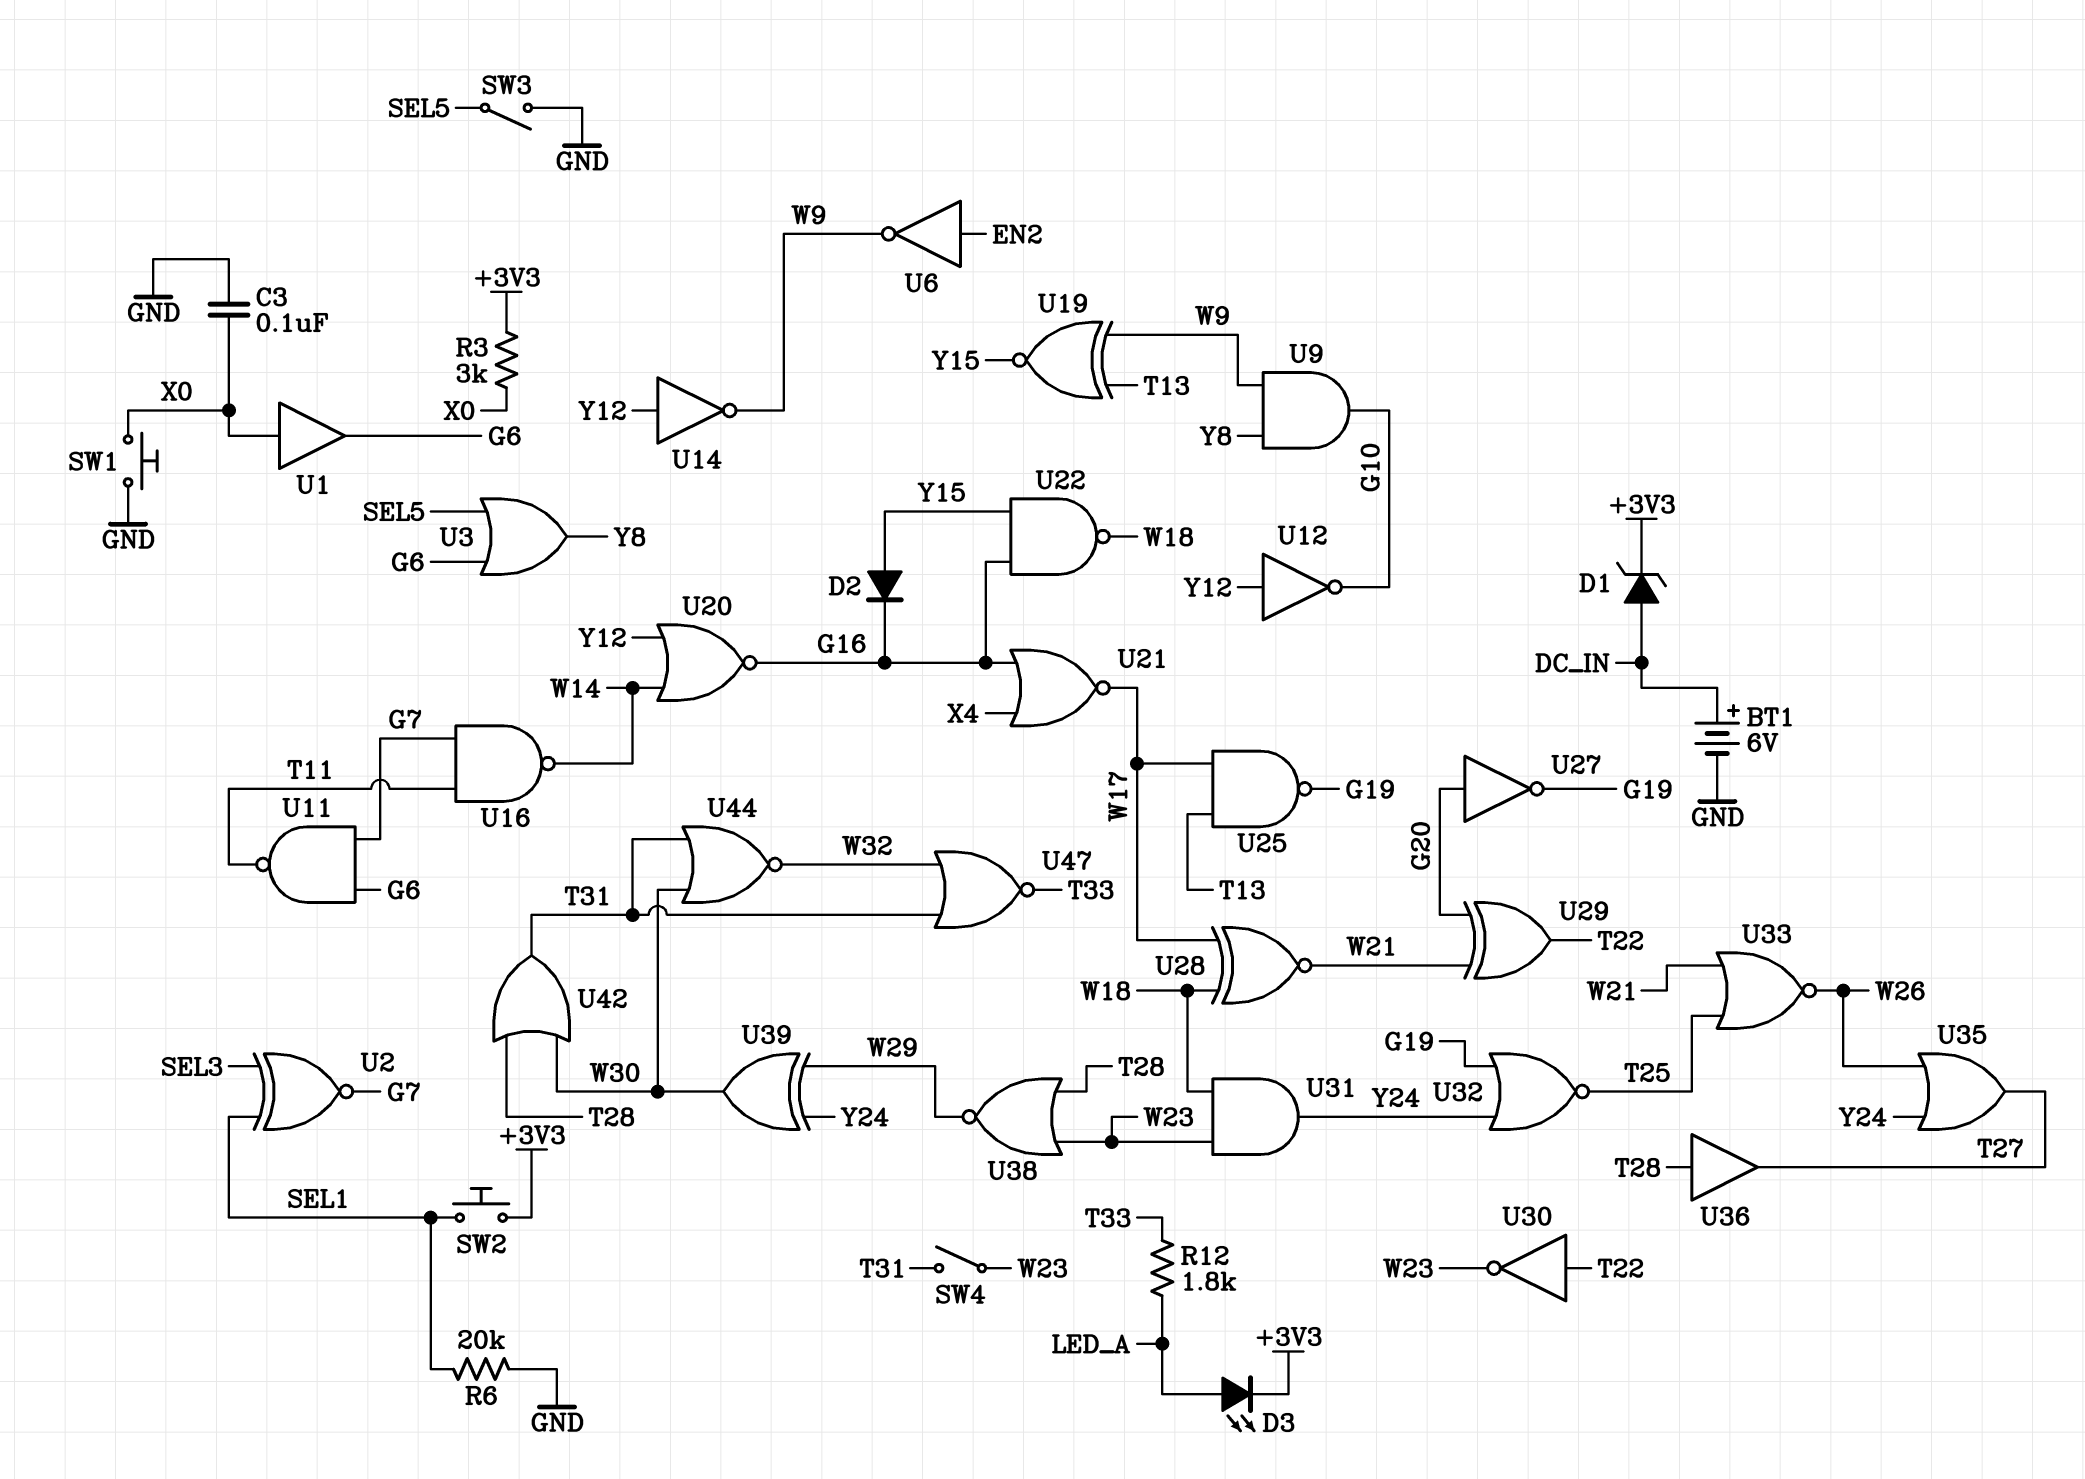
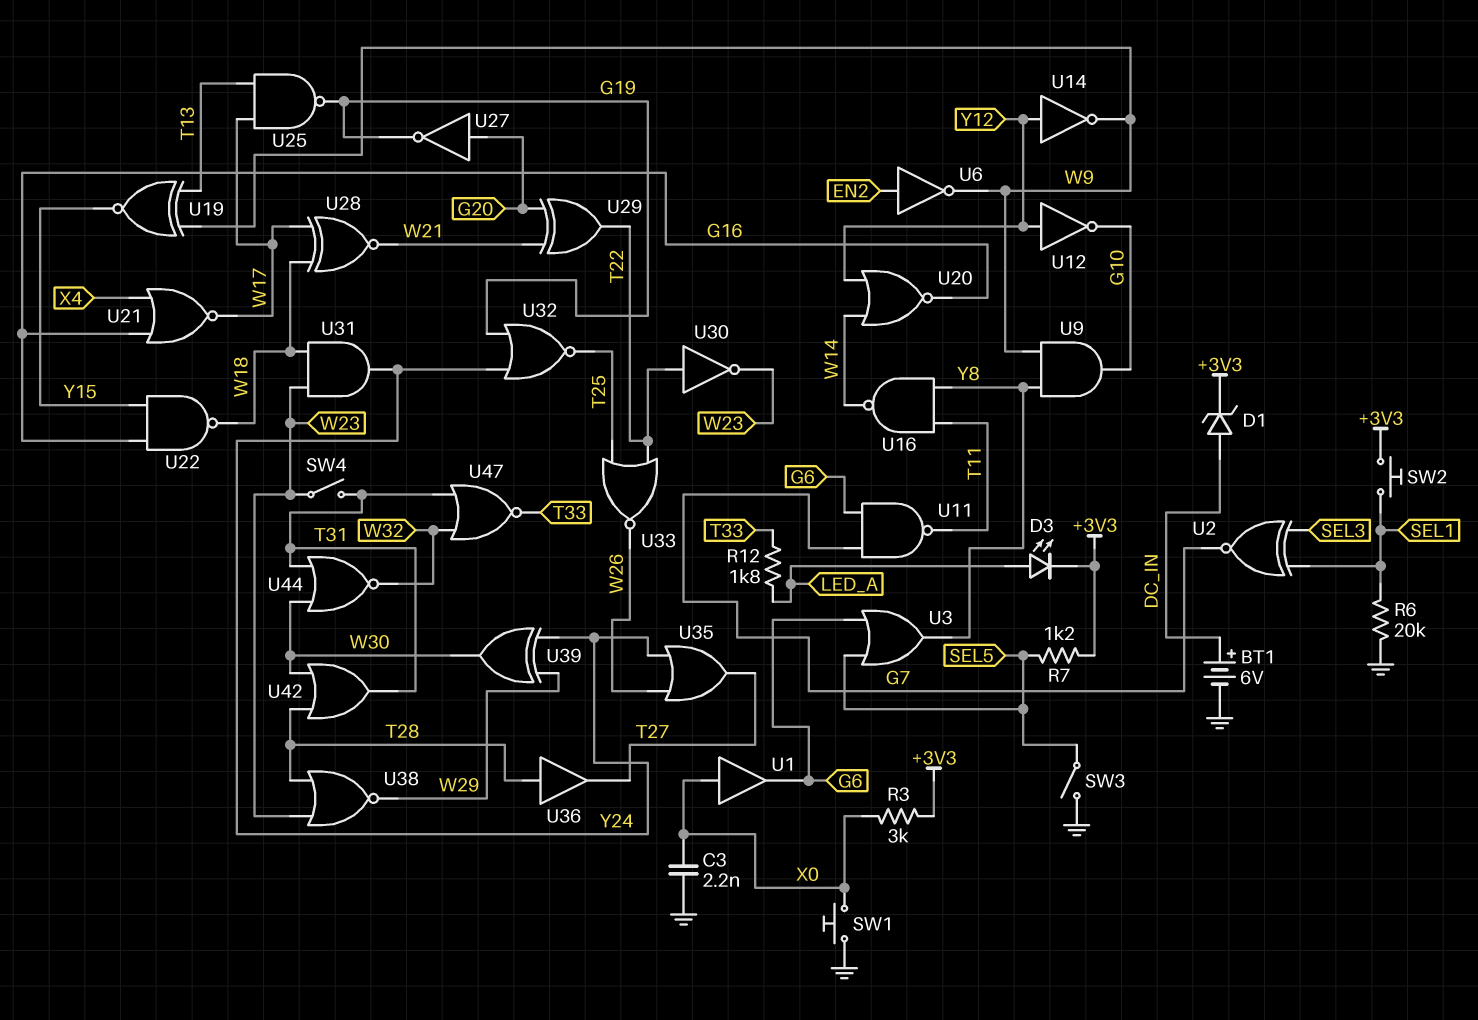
C3: 100nF (GND, X0) -> 2.2nF (GND, X0)
D2: diode (A Y15, K G16) -> none
R7: none -> 1.2k (+3V3, SEL5)
U16: NAND (in G7, in T11, out W14) -> NAND (in T11, in Y8, out W14)
U33: NOR (in T25, in W21, out W26) -> NOR (in T22, in T25, out W26)

